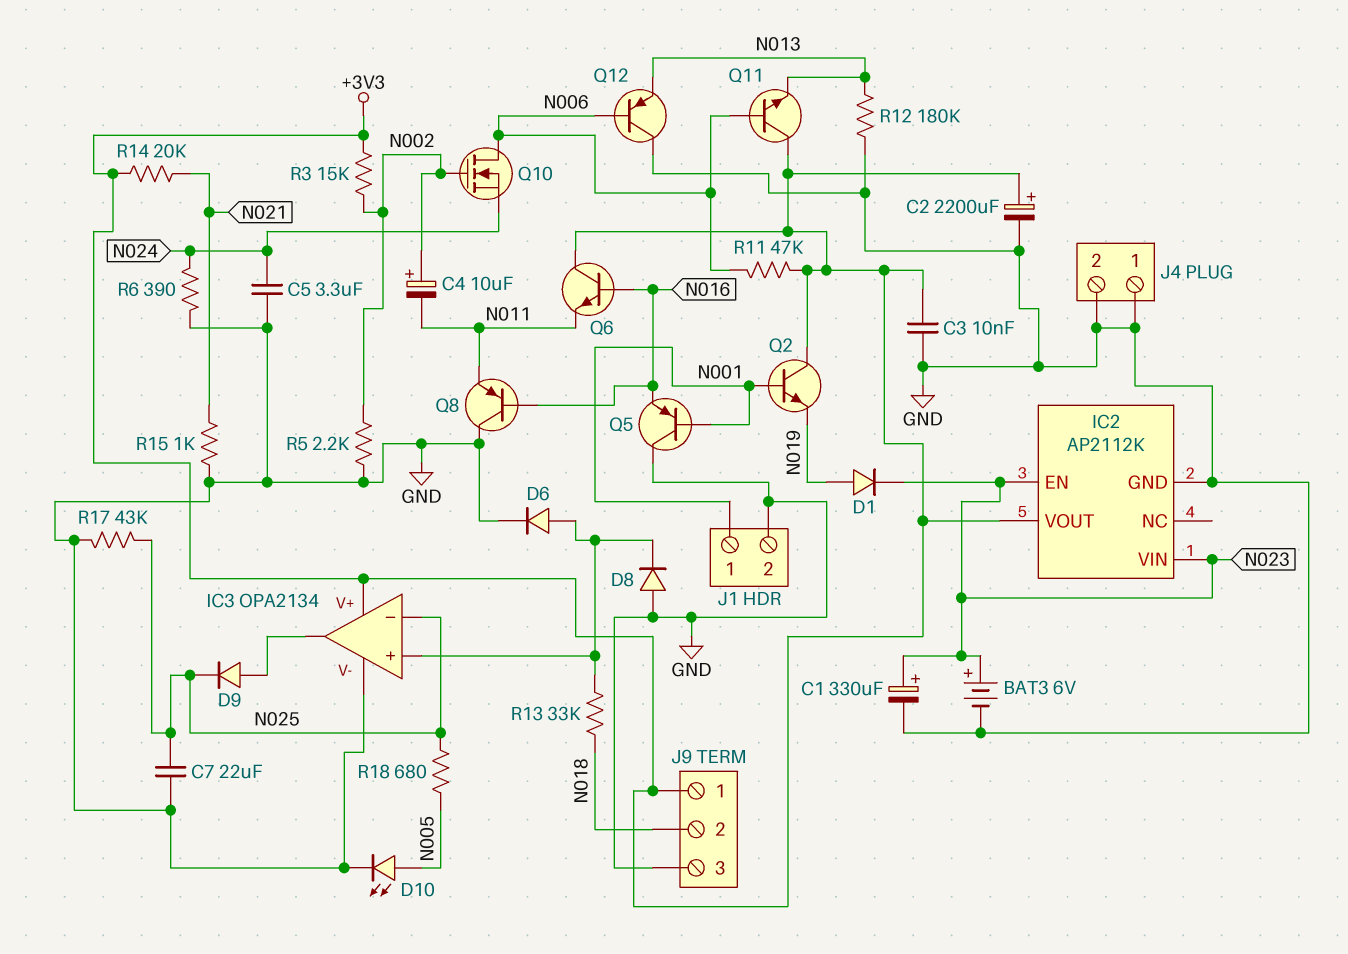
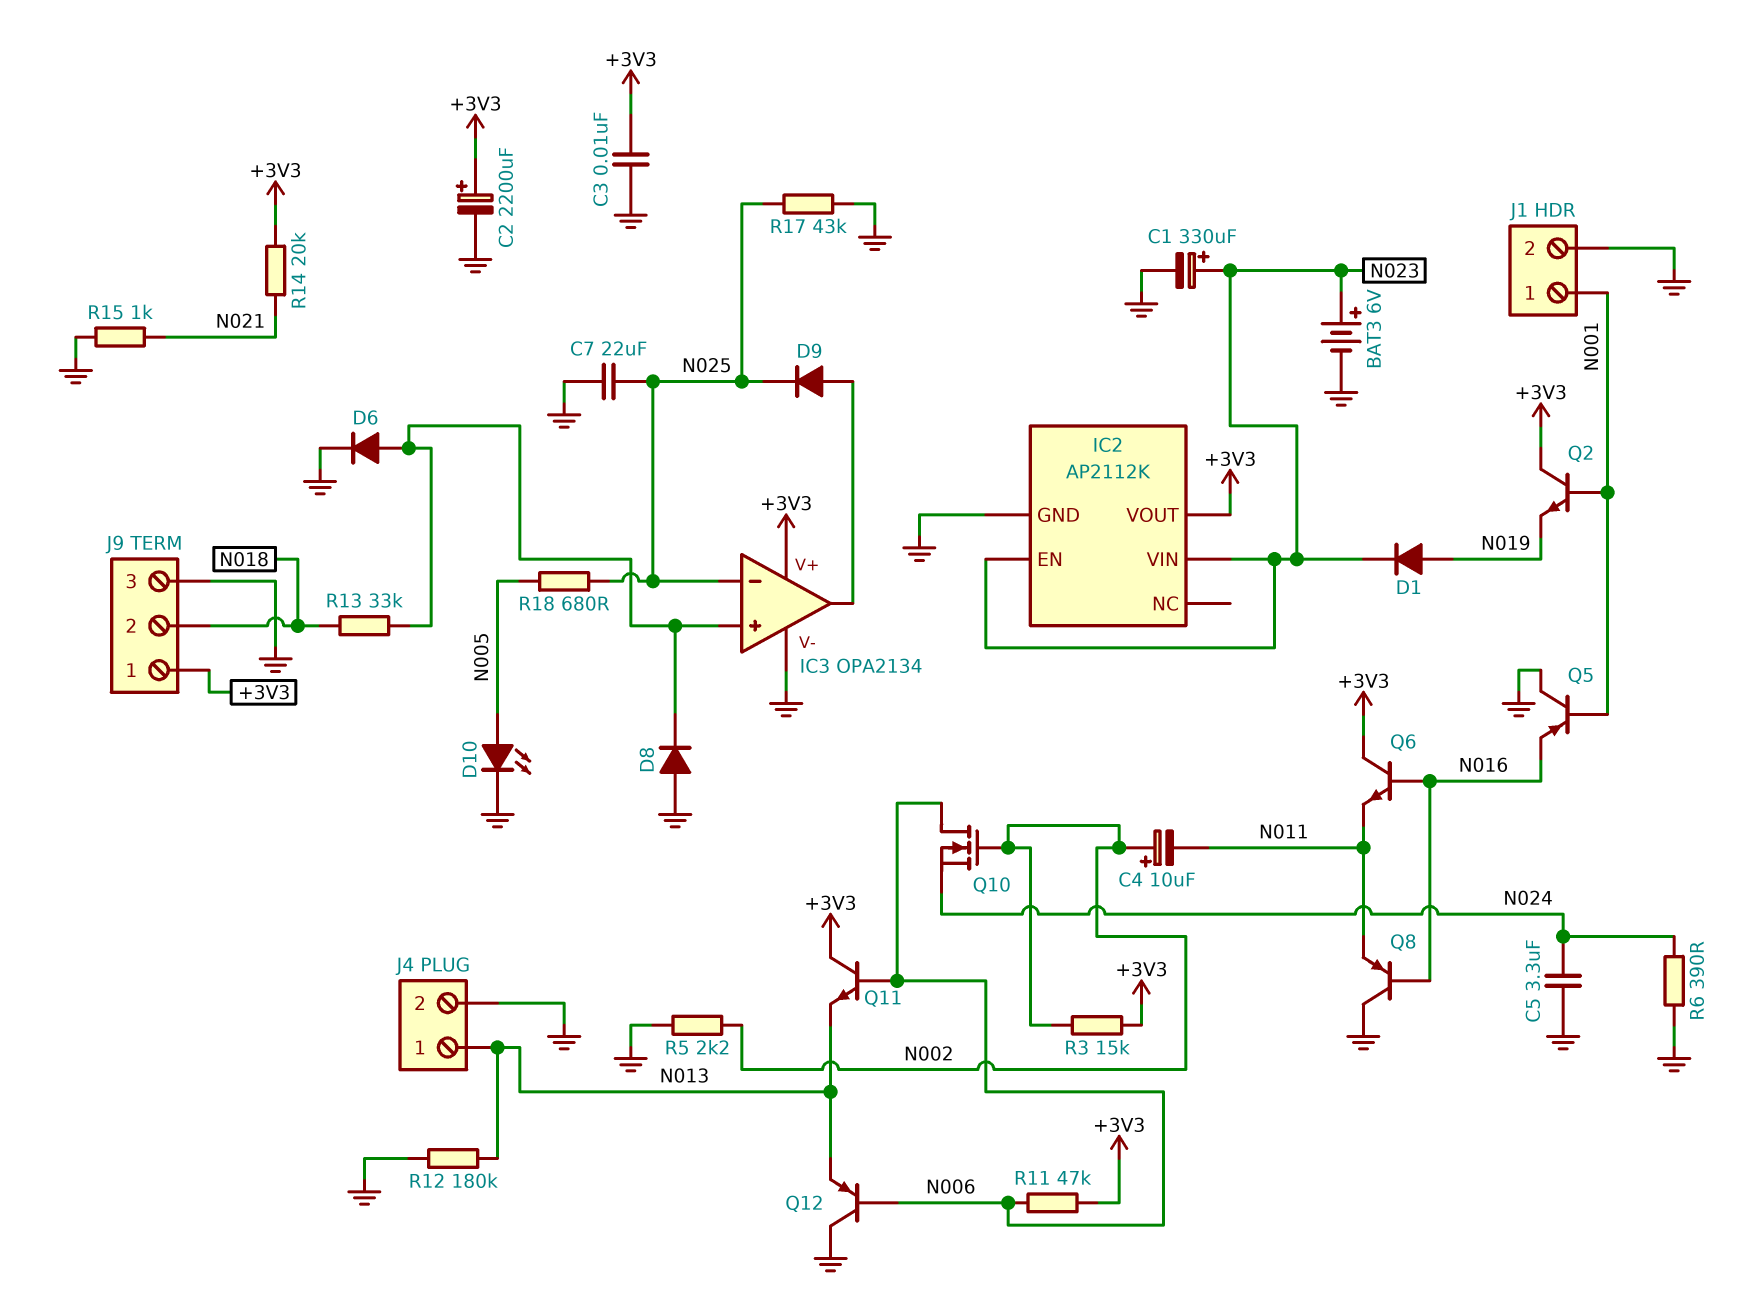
J4 pin 1: GND -> N013

